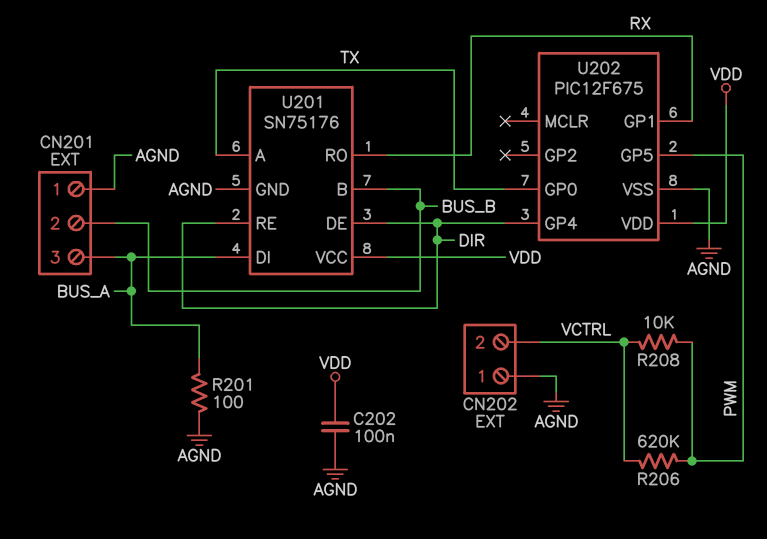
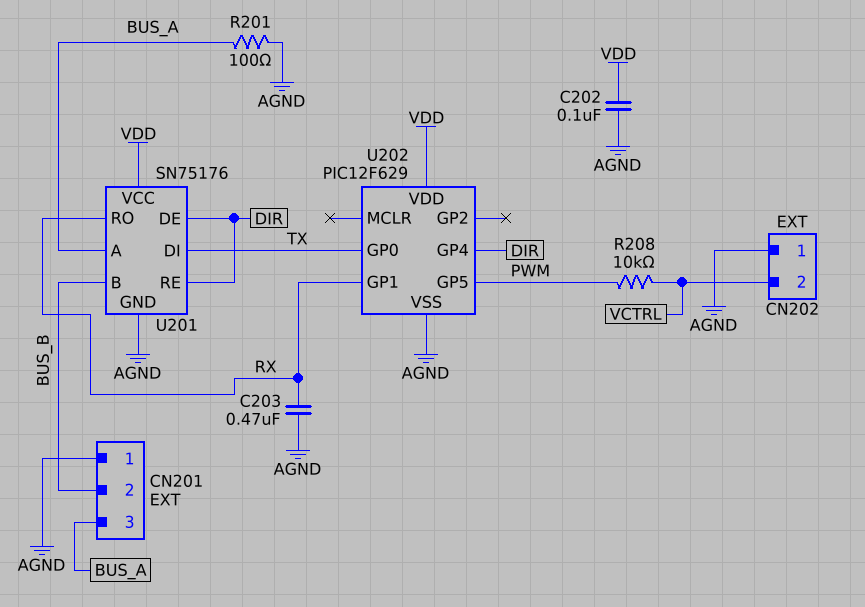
C203: none -> 470nF (AGND, RX)
R206: 620k (PWM, VCTRL) -> none
U201 pin A: TX -> BUS_A
U201 pin DI: BUS_A -> TX
U202: PIC12F675 -> PIC12F629

